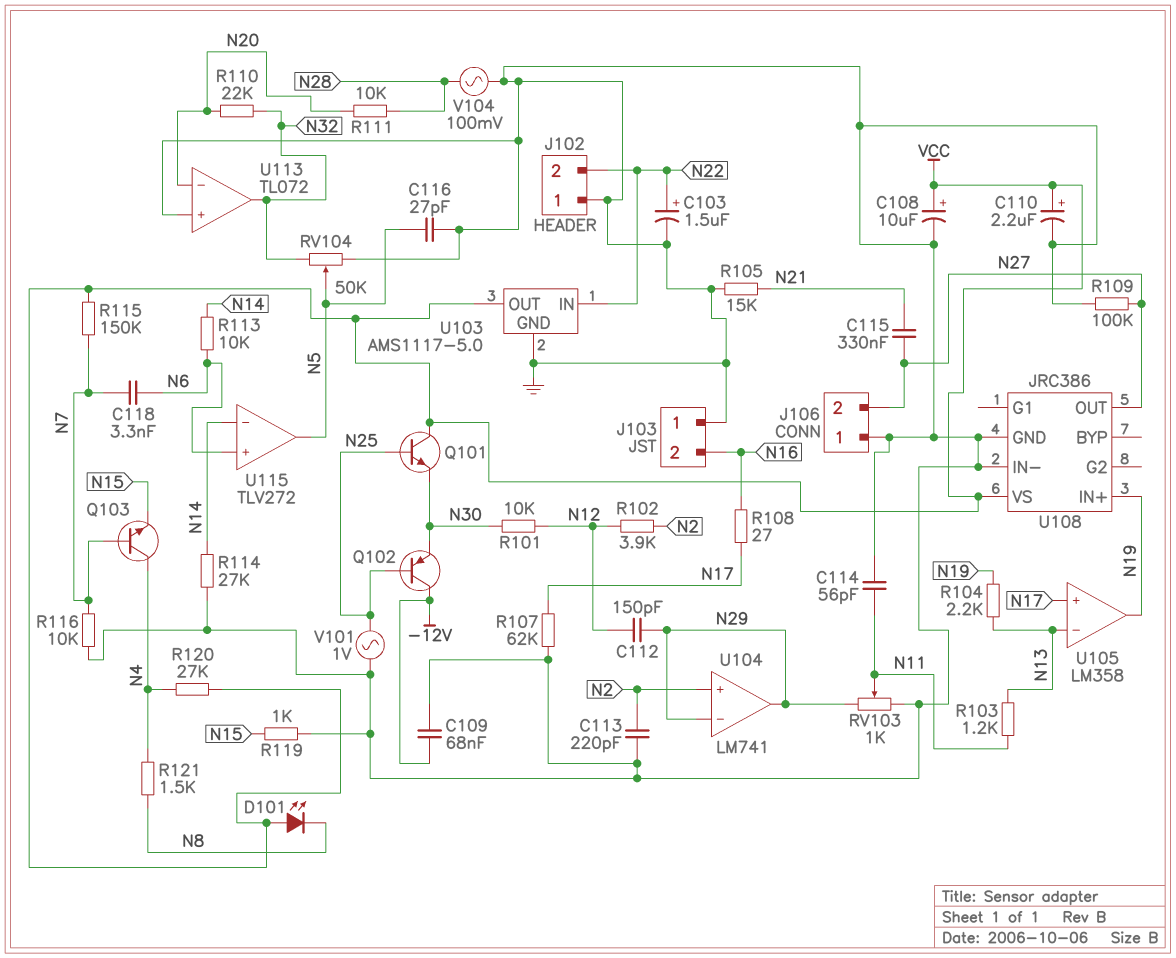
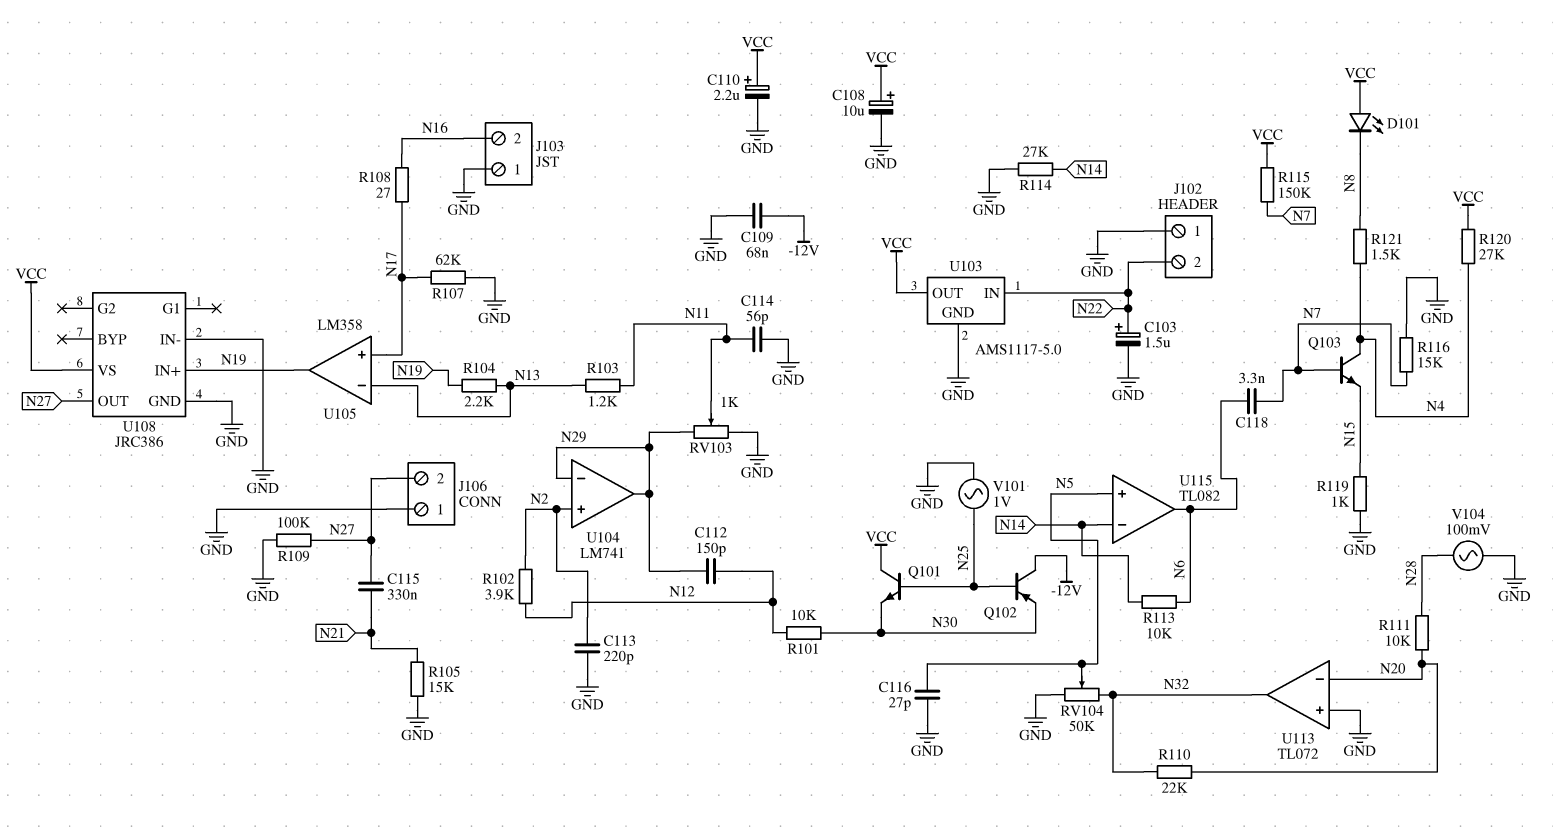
R116: 10k (GND, N7) -> 15k (GND, N7)
U115: TLV272 -> TL082
U115 pin in+: N6 -> N5
U115 pin out: N5 -> N6

